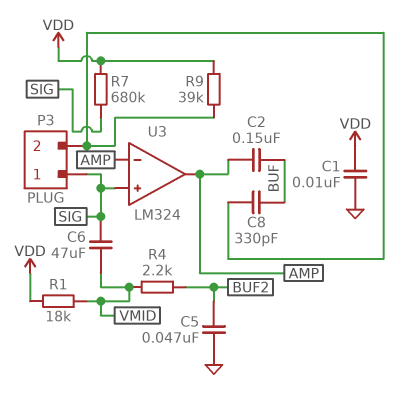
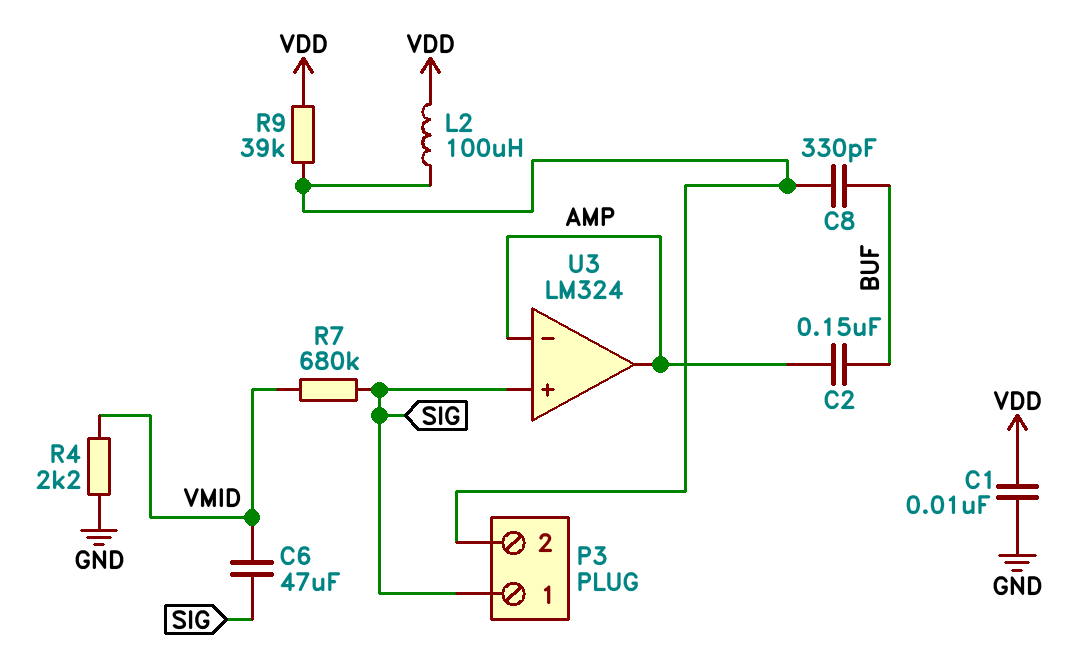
C5: 47nF (BUF2, GND) -> none
L2: none -> 100uH (P3/2, VDD)
R1: 18k (VDD, VMID) -> none
R4: 2.2k (BUF2, VMID) -> 2.2k (GND, VMID)
R7: 680k (SIG, VDD) -> 680k (SIG, VMID)

